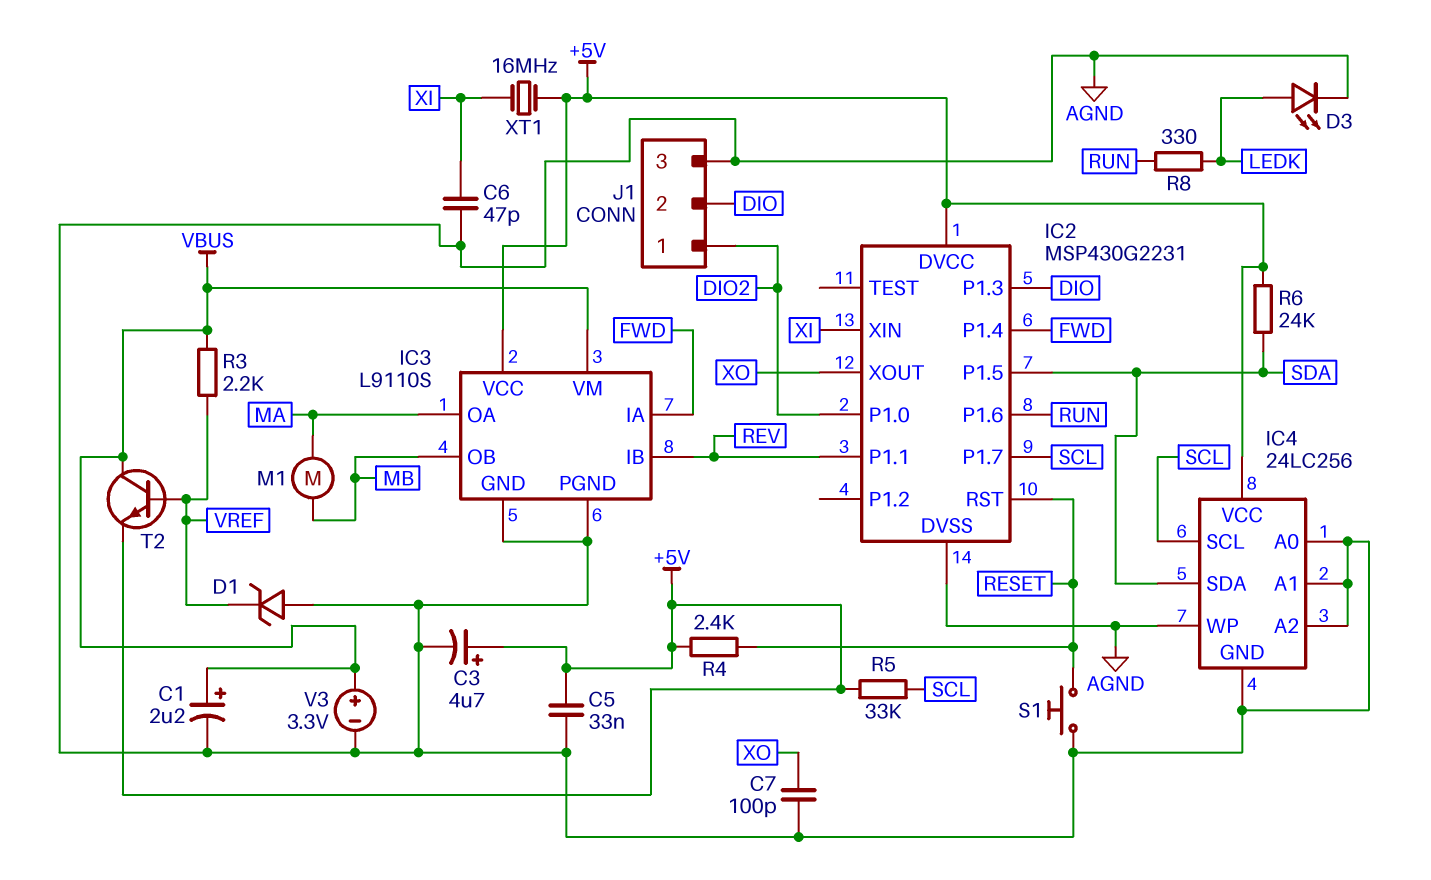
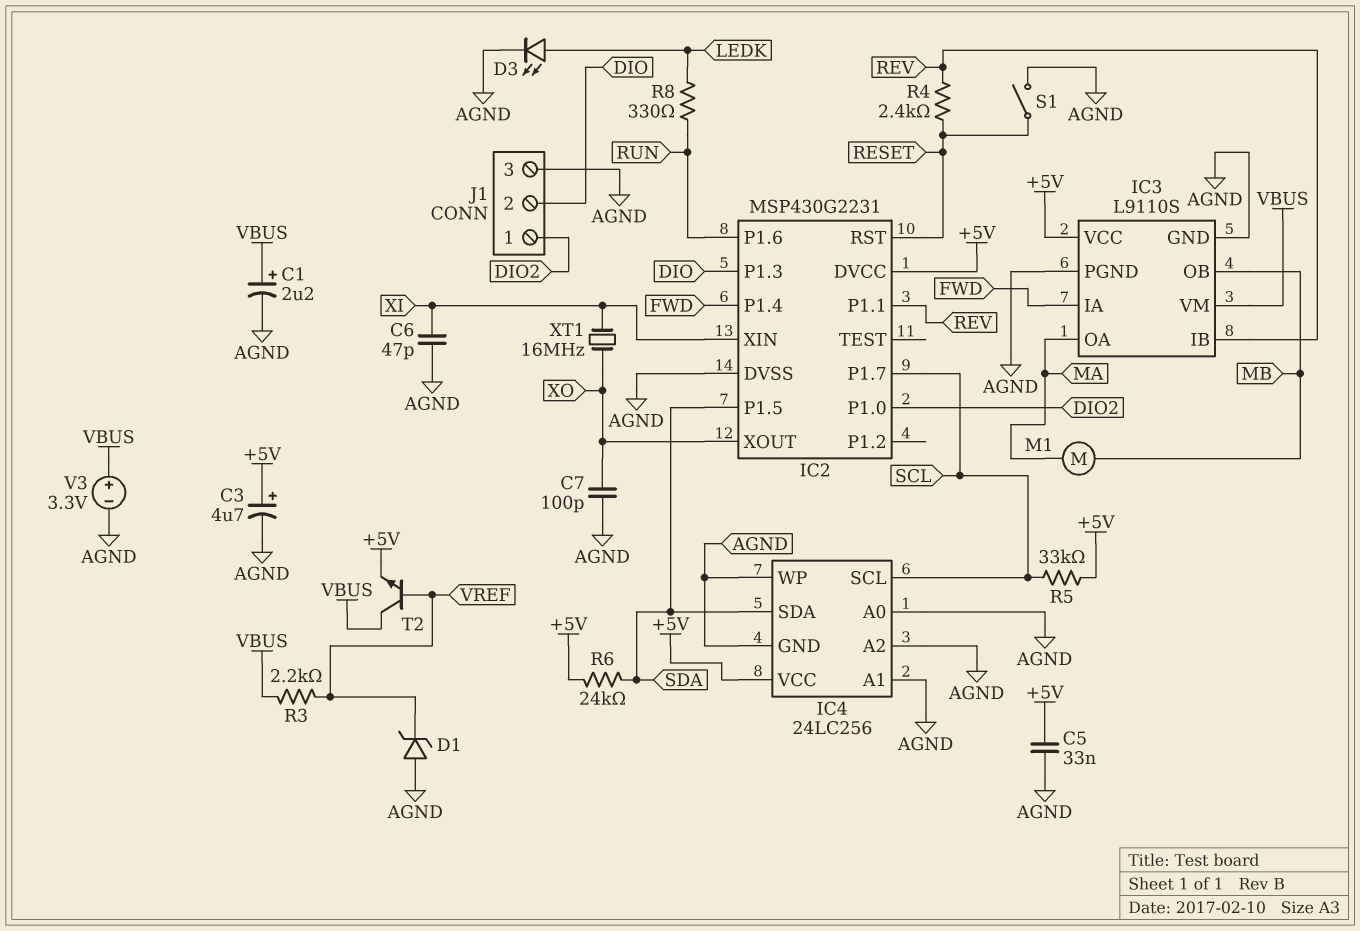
R4: 2.4k (+5V, RESET) -> 2.4k (RESET, REV)
S1: button (AGND, RESET) -> switch (AGND, RESET)
XT1: 16MHz (+5V, XI) -> 16MHz (XI, XO)

